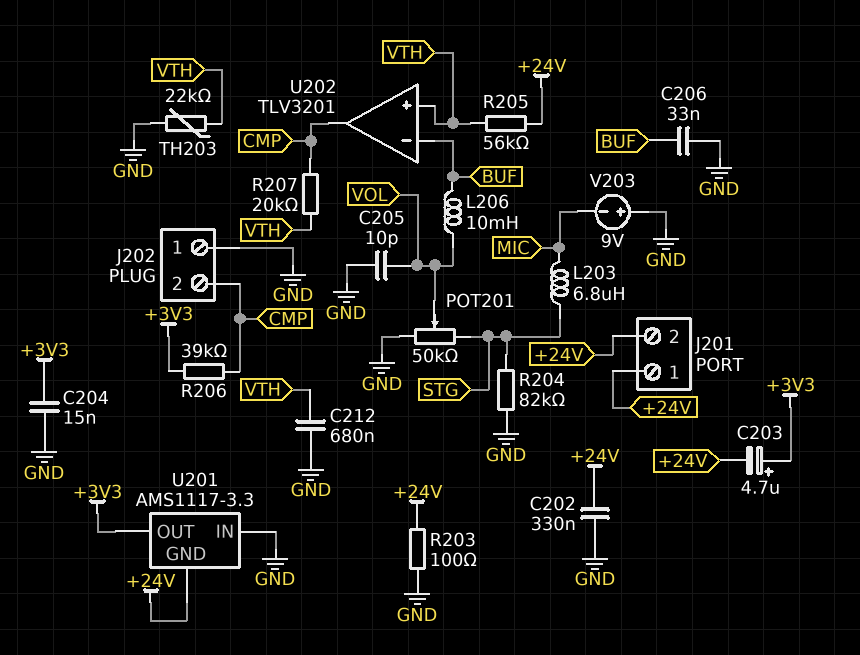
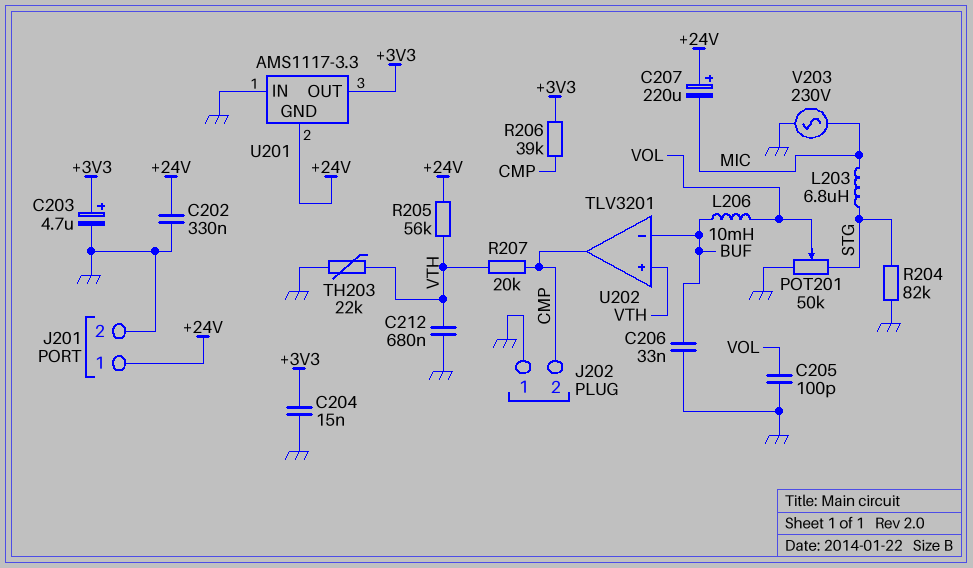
C203: 4.7uF (plus +3V3, minus +24V) -> 4.7uF (plus +3V3, minus GND)
C205: 10pF (GND, VOL) -> 100pF (GND, VOL)
C207: none -> 220uF (plus +24V, minus MIC)
J201 pin 2: +24V -> GND
R203: 100 (+24V, GND) -> none
V203: 9V (plus GND, minus MIC) -> AC 230V (GND, MIC)

